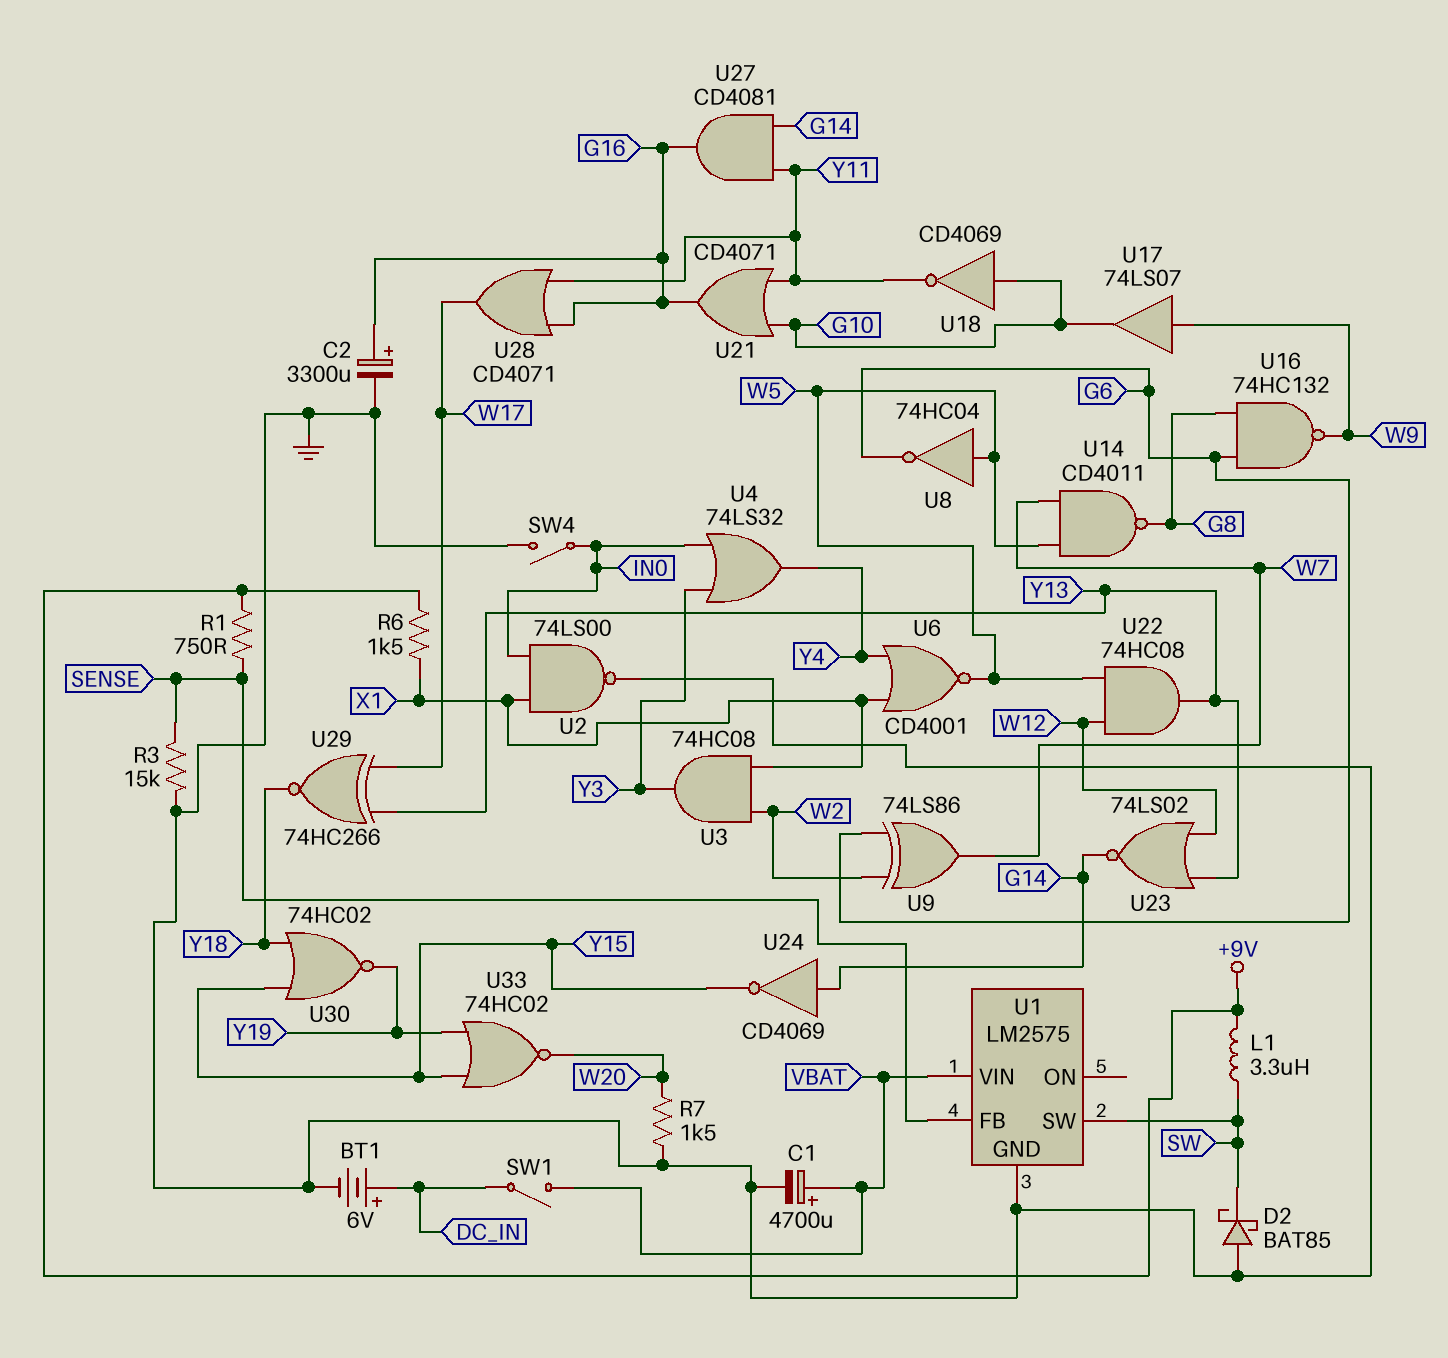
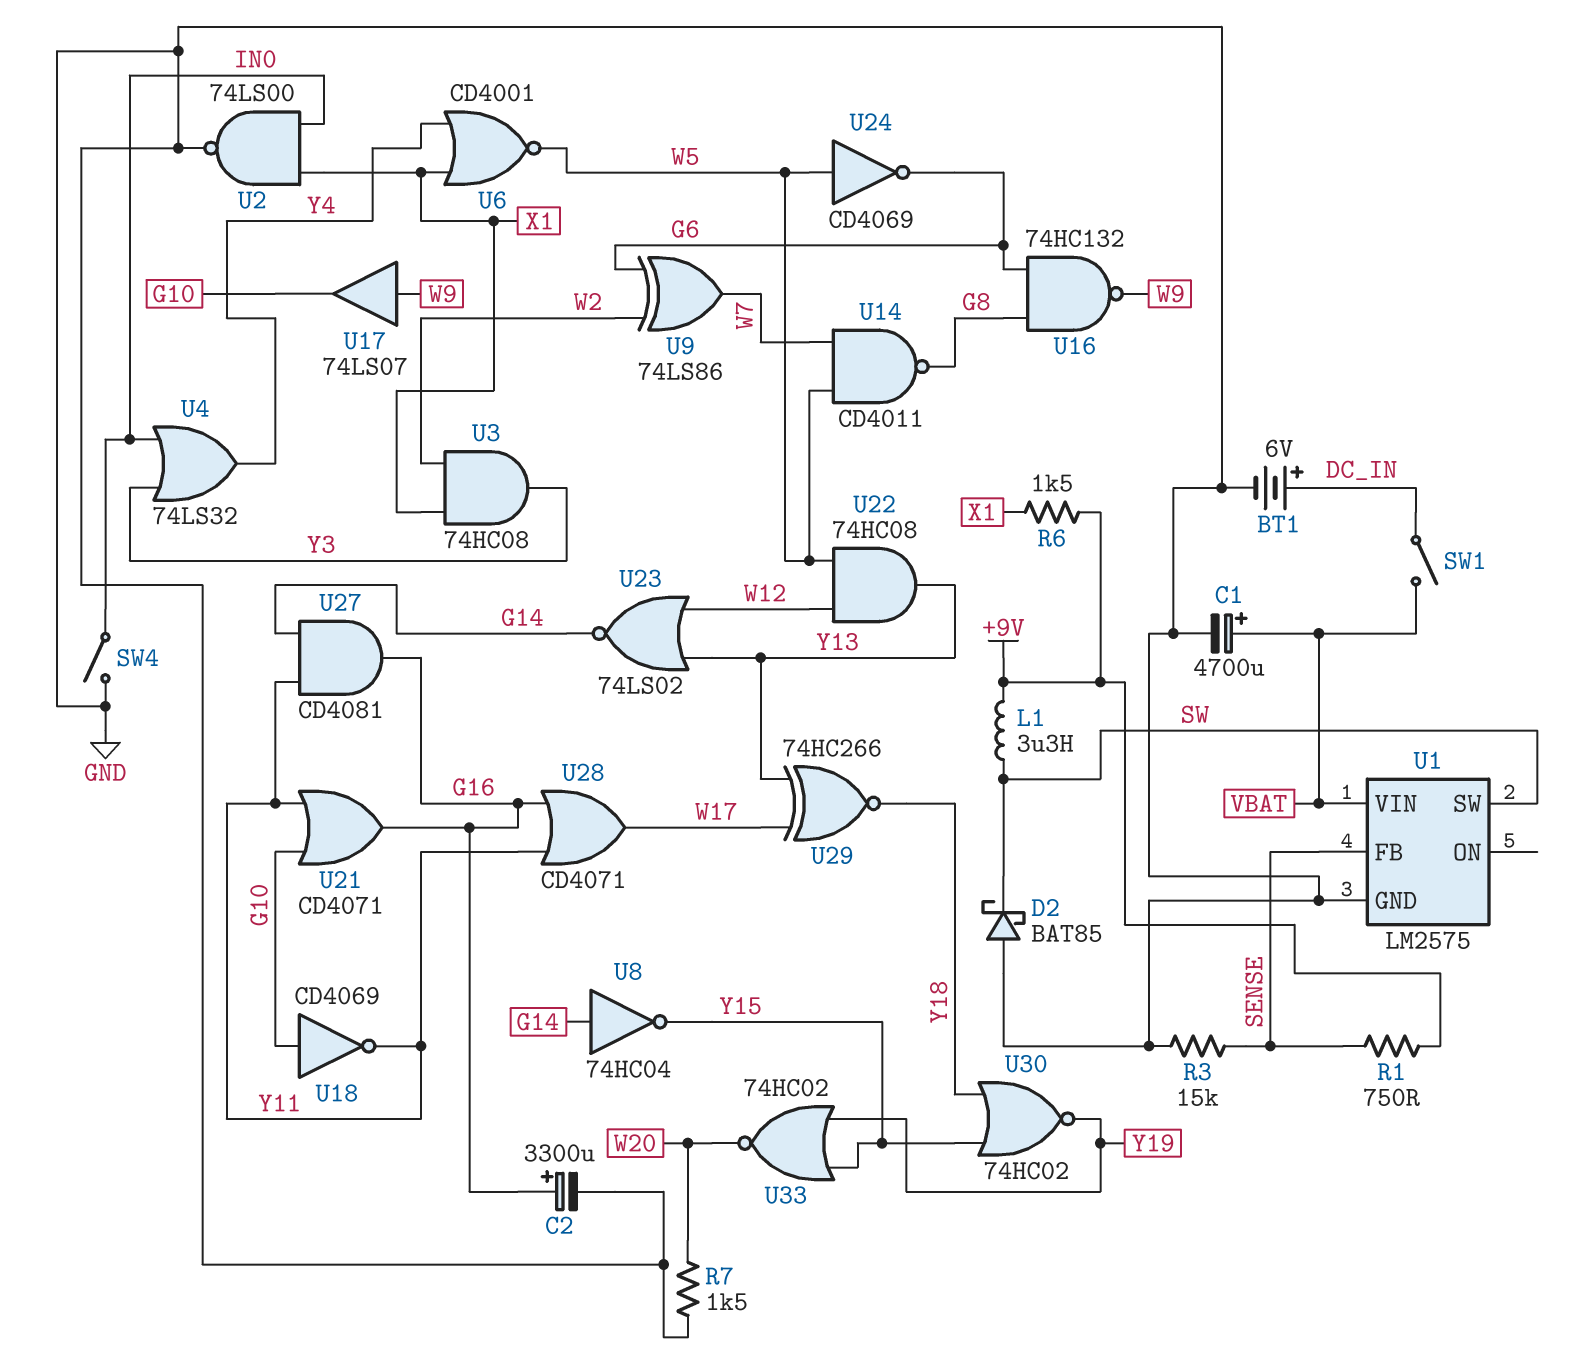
U8: NOT 74HC04 (in W5, out G6) -> NOT 74HC04 (in G14, out Y15)
U24: NOT CD4069 (in G14, out Y15) -> NOT CD4069 (in W5, out G6)

